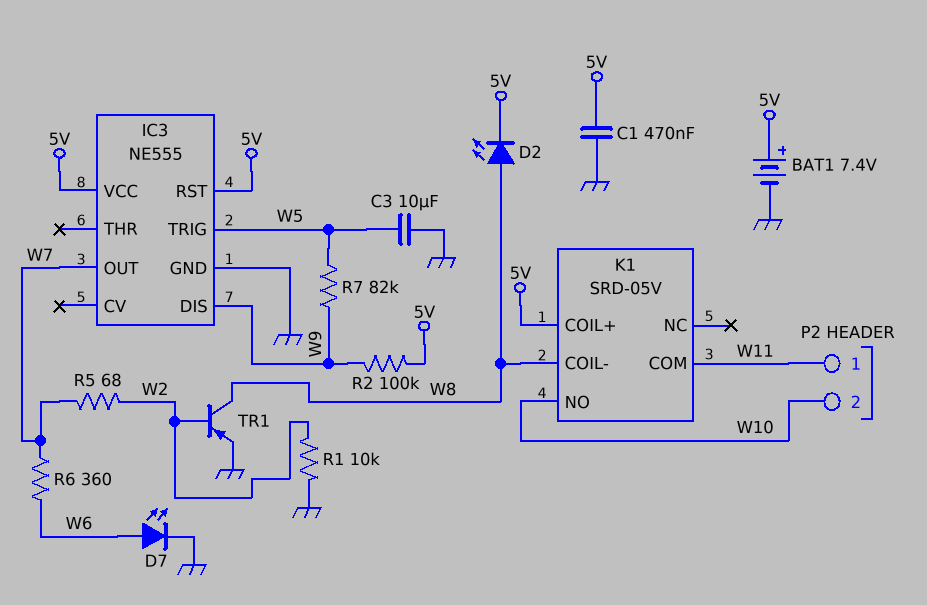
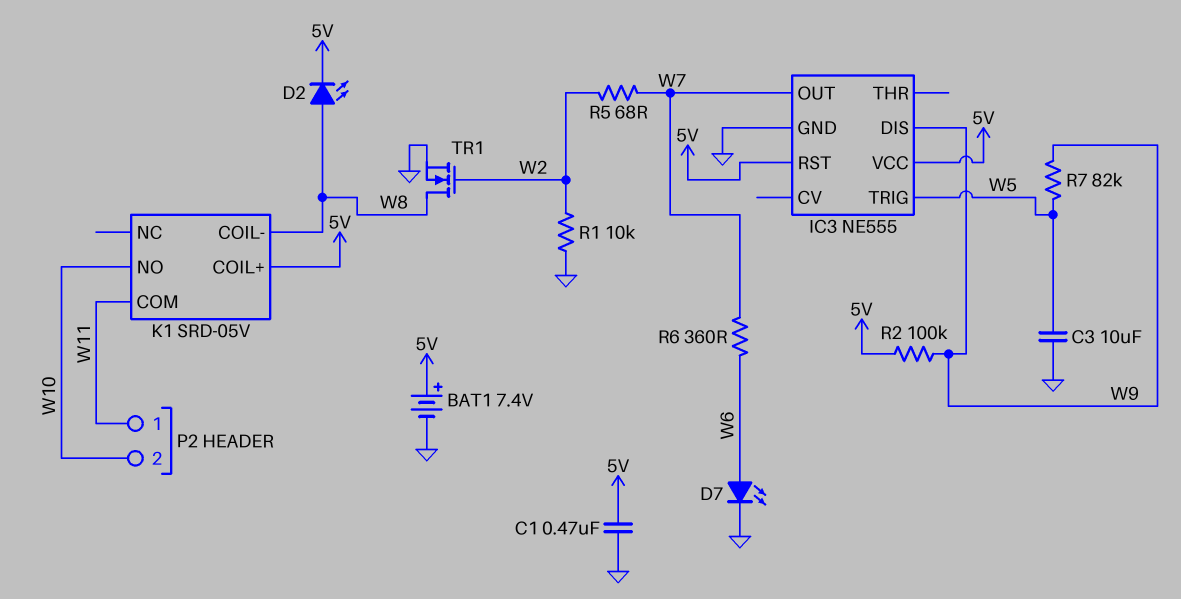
TR1: PNP (B W2, C W8, E GND) -> NMOS (G W2, D W8, S GND)

